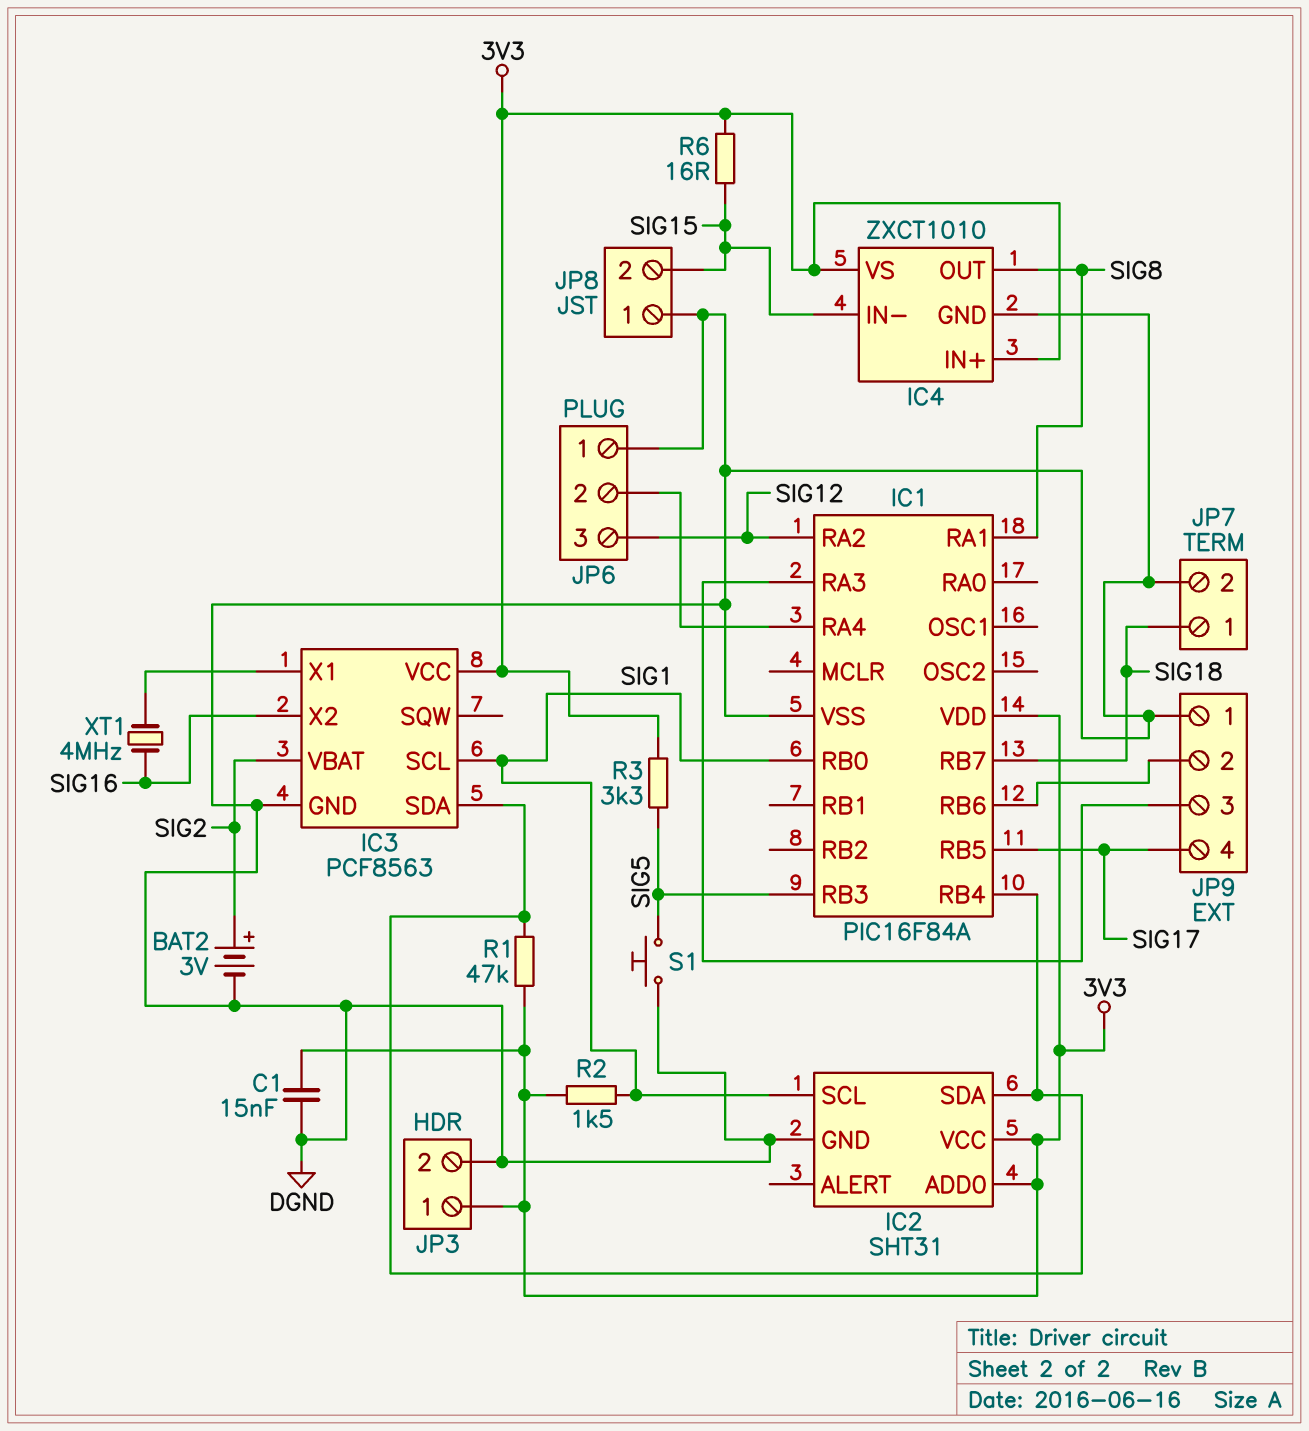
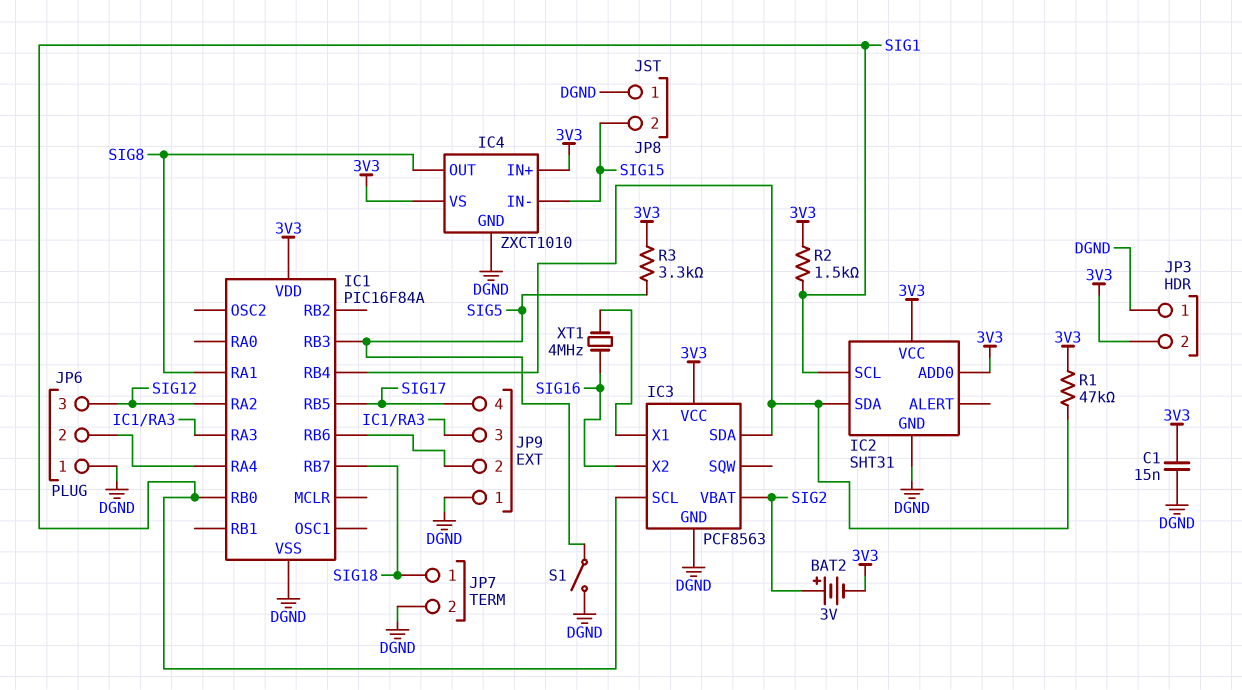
BAT2: 3V (plus SIG2, minus DGND) -> 3V (plus SIG2, minus 3V3)
JP3 pin 1: 3V3 -> DGND
JP3 pin 2: DGND -> 3V3
R6: 16 (3V3, SIG15) -> none
S1: button (DGND, SIG5) -> switch (DGND, SIG5)

